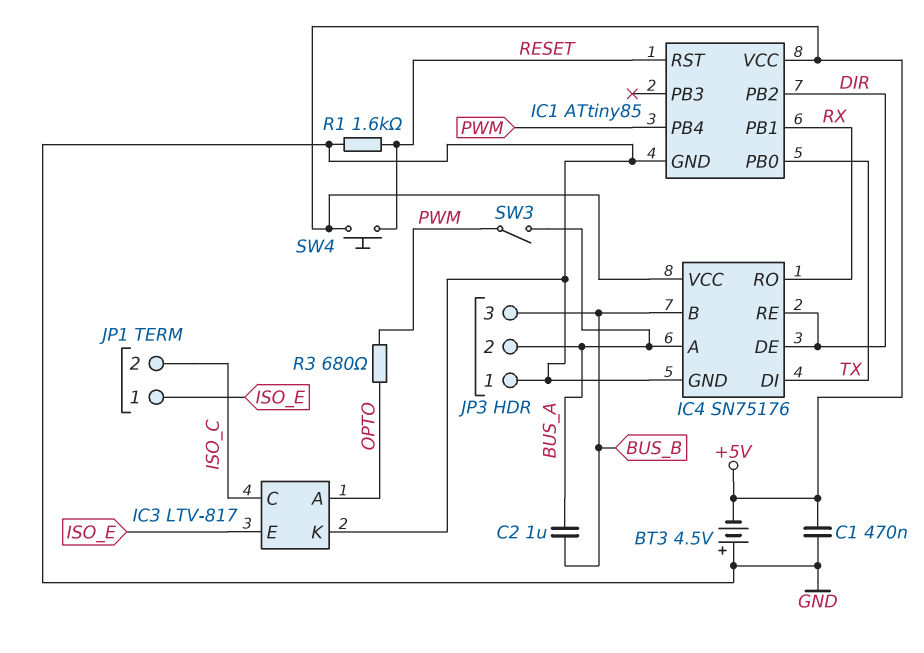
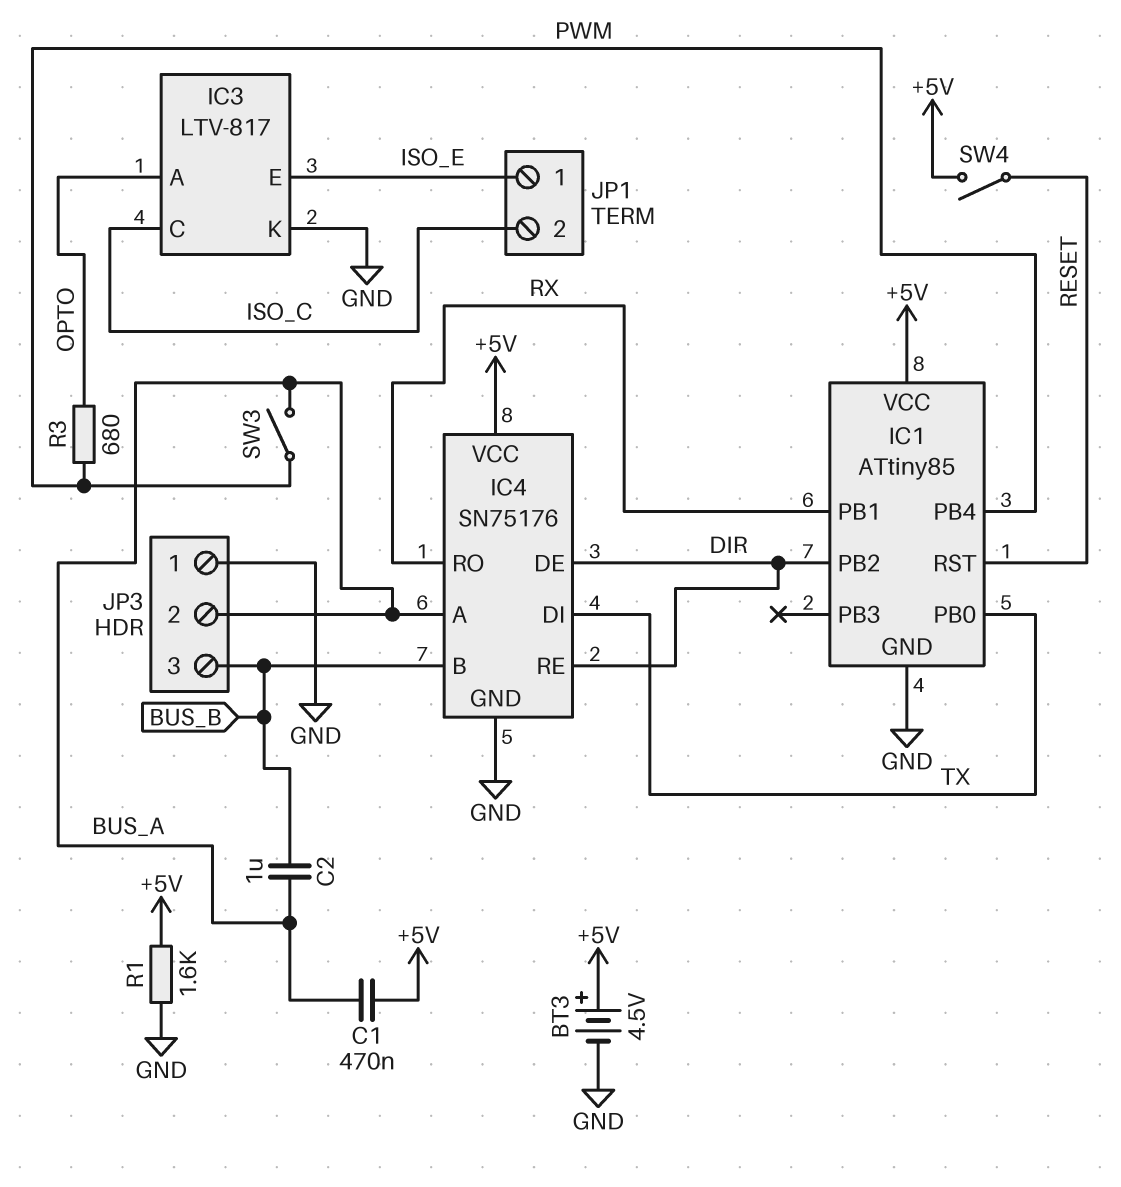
BT3: 4.5V (plus GND, minus +5V) -> 4.5V (plus +5V, minus GND)
C1: 470nF (+5V, GND) -> 470nF (+5V, BUS_A)
R1: 1.6k (GND, RESET) -> 1.6k (+5V, GND)
SW4: button (+5V, RESET) -> switch (+5V, RESET)

